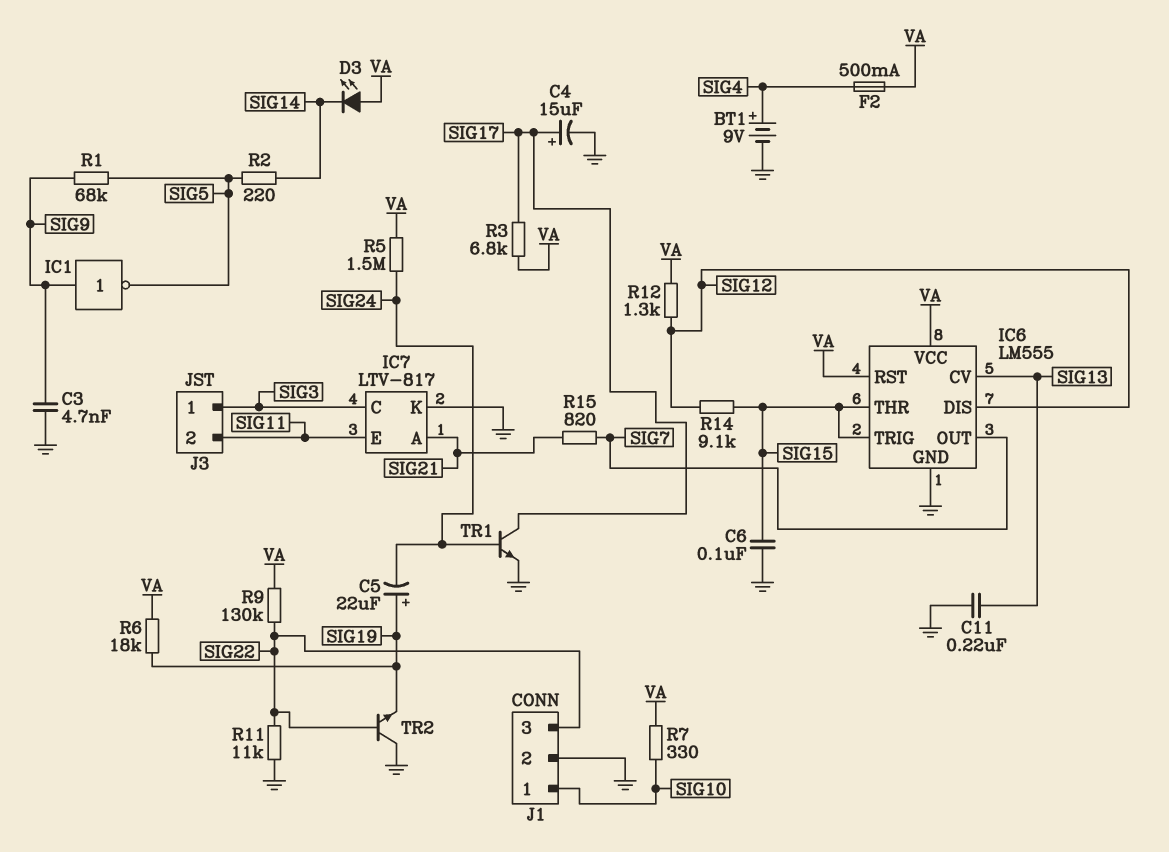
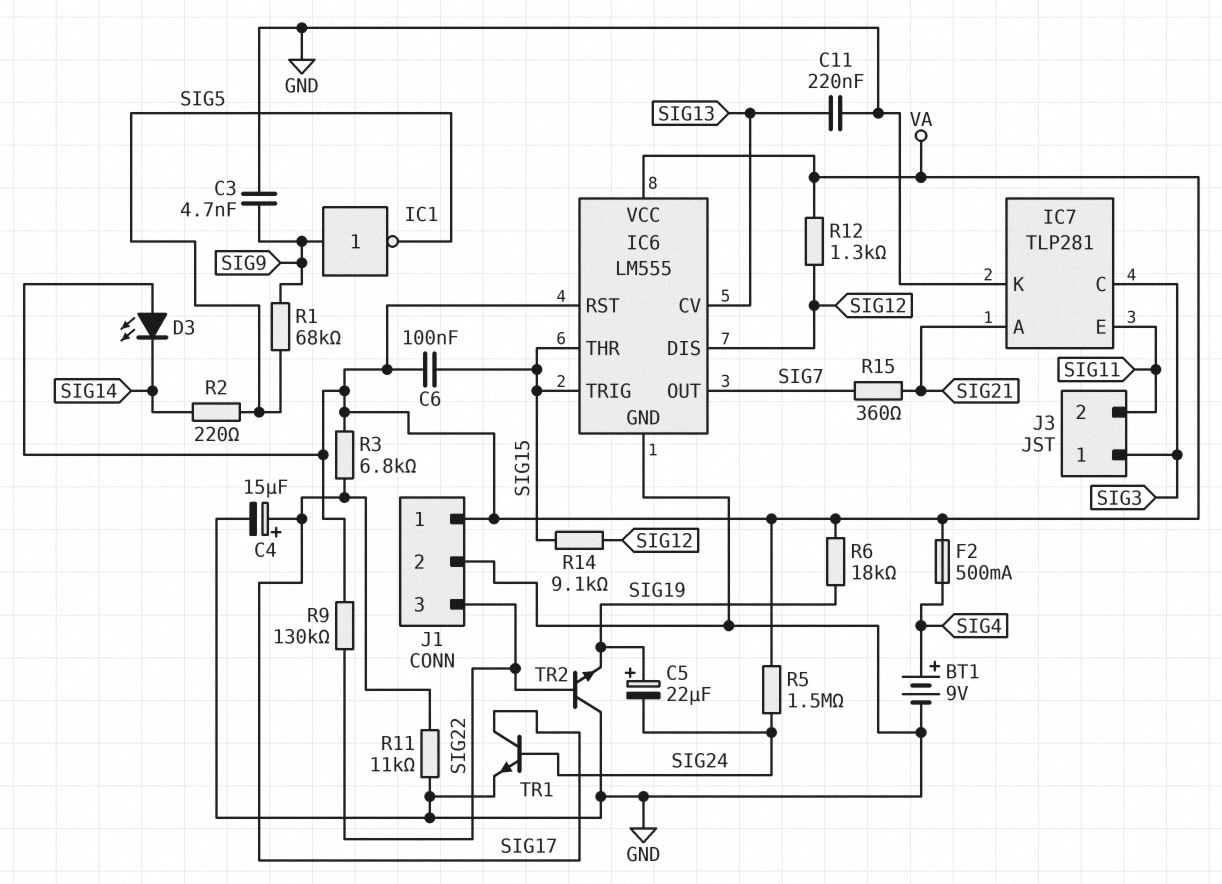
C6: 100nF (GND, SIG15) -> 100nF (SIG15, VA)
IC7: LTV-817 -> TLP281
J1 pin 1: SIG10 -> VA
R7: 330 (SIG10, VA) -> none
R11: 11k (GND, SIG22) -> 11k (GND, SIG17)
R15: 820 (SIG7, SIG21) -> 360 (SIG7, SIG21)

